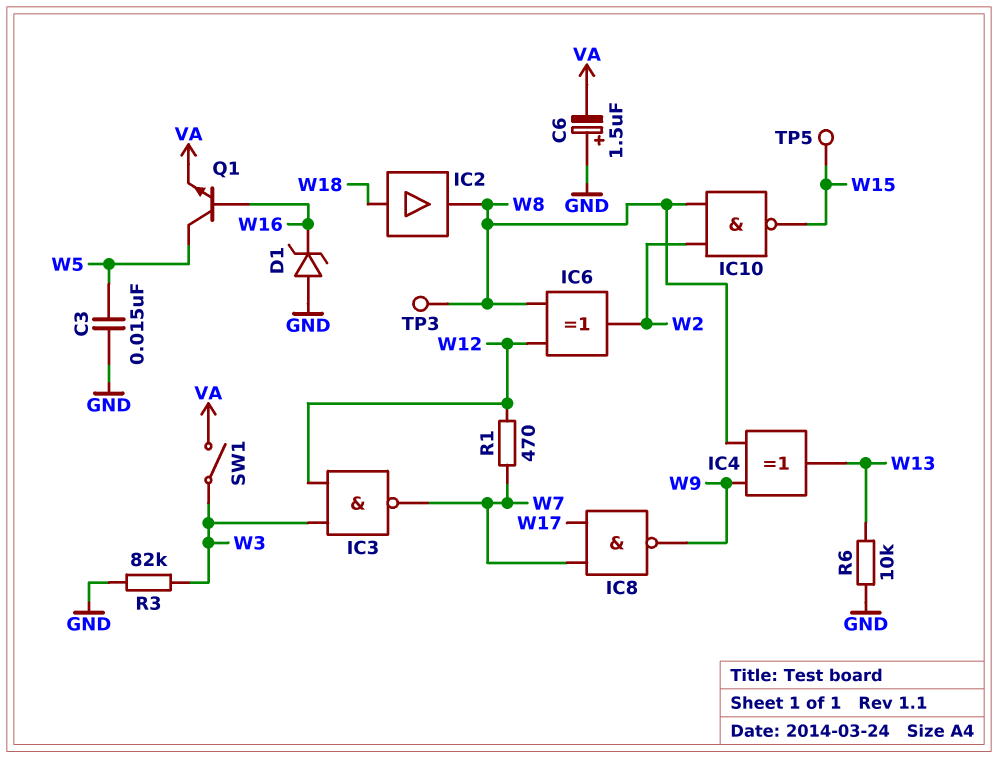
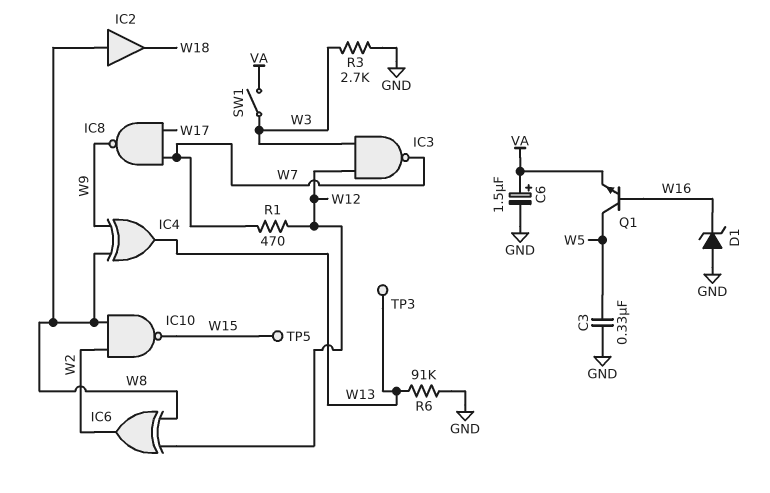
C3: 15nF (GND, W5) -> 330nF (GND, W5)
C6: 1.5uF (plus GND, minus VA) -> 1.5uF (plus VA, minus GND)
IC2: buffer (in W18, out W8) -> buffer (in W8, out W18)
R3: 82k (GND, W3) -> 2.7k (GND, W3)
R6: 10k (GND, W13) -> 91k (GND, W13)
TP3: test point (W8) -> test point (W13)

